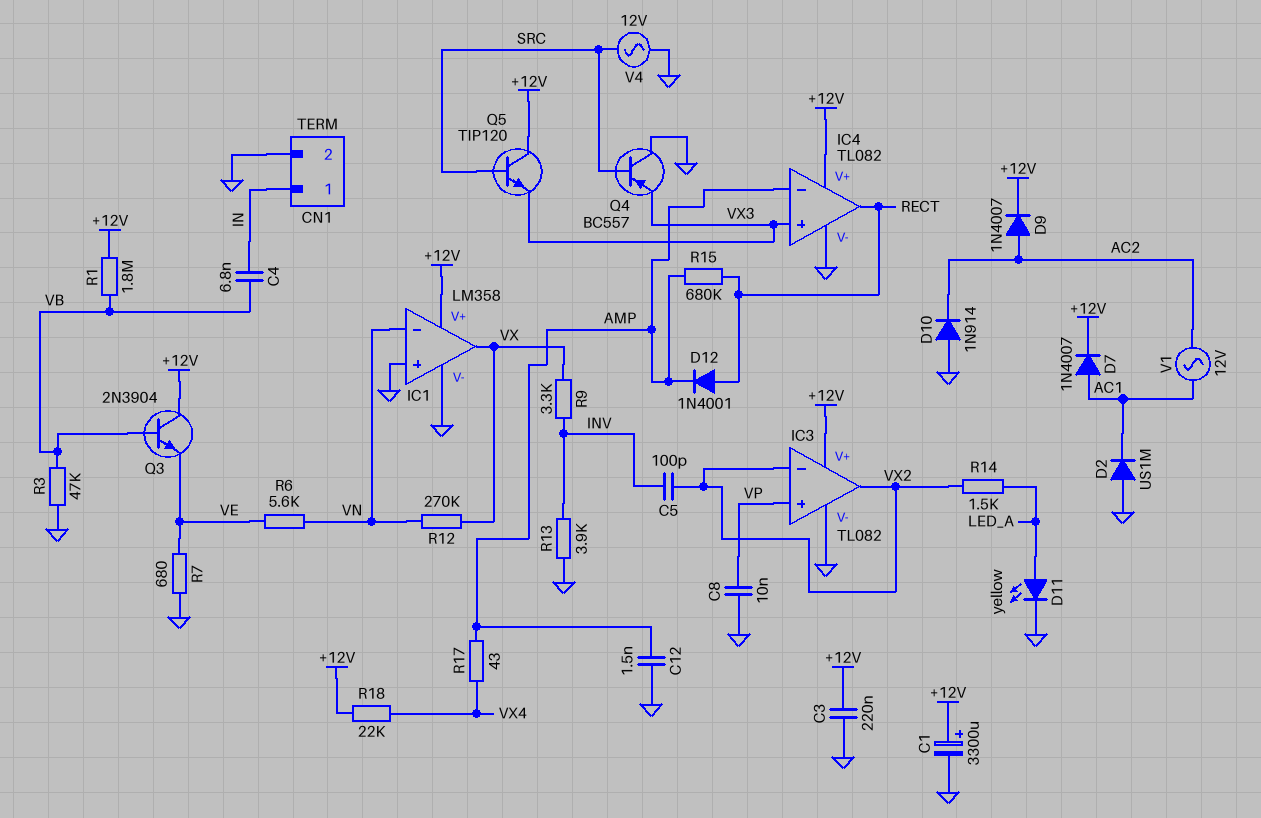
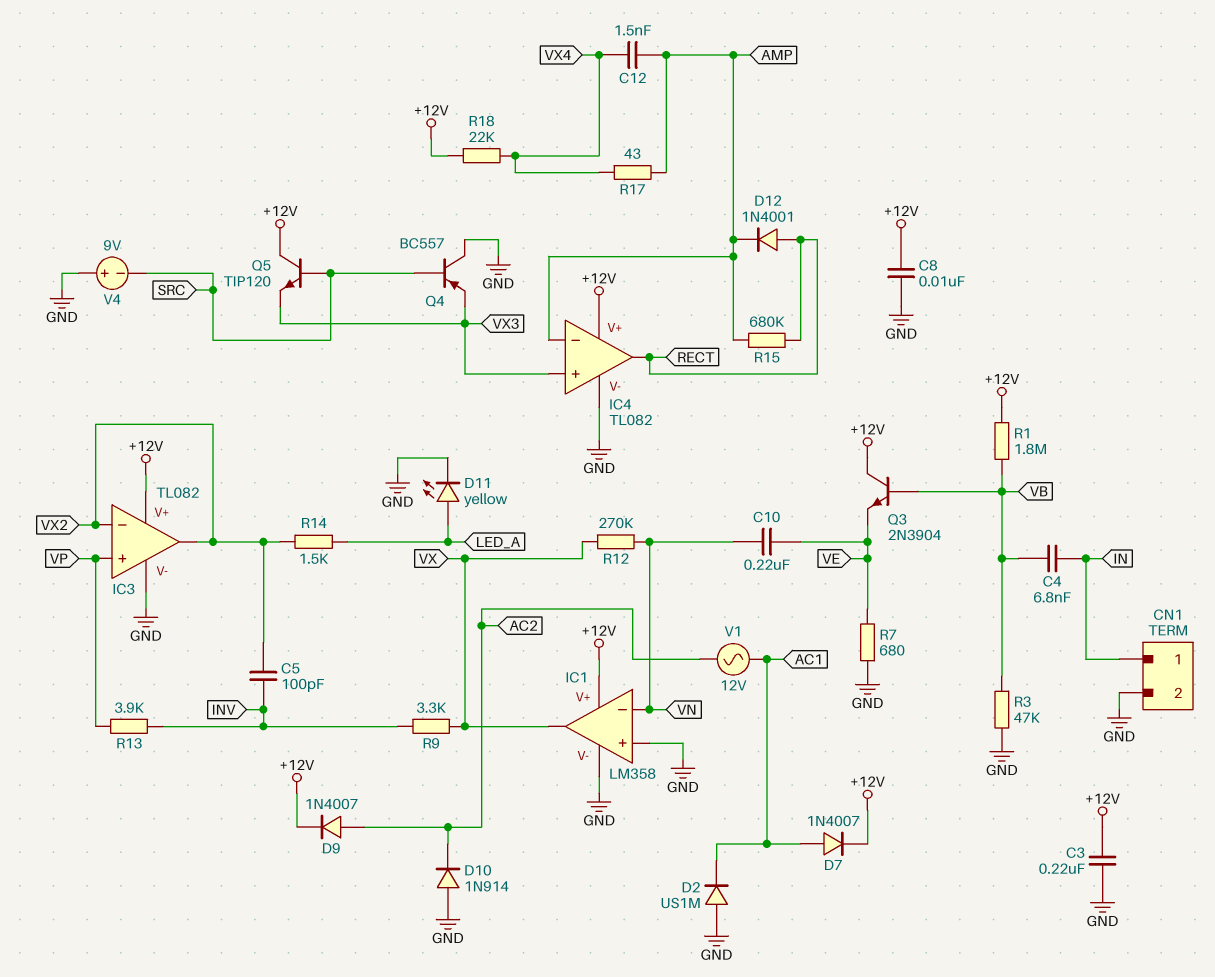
C1: 3300uF (plus +12V, minus GND) -> none
C8: 10nF (GND, VP) -> 10nF (+12V, GND)
C10: none -> 220nF (VE, VN)
C12: 1.5nF (AMP, GND) -> 1.5nF (AMP, VX4)
R6: 5.6k (VE, VN) -> none
R13: 3.9k (GND, INV) -> 3.9k (INV, VP)
V4: AC 12V (GND, SRC) -> 9V (plus GND, minus SRC)

